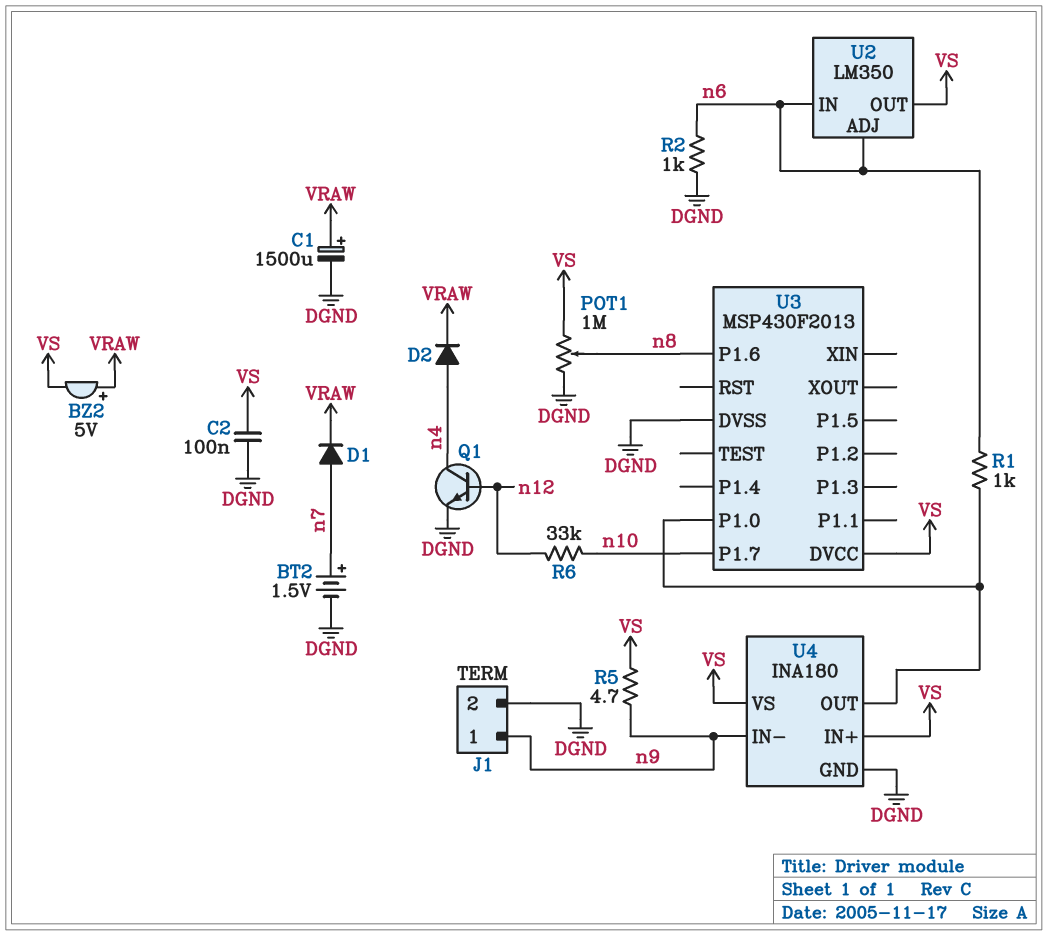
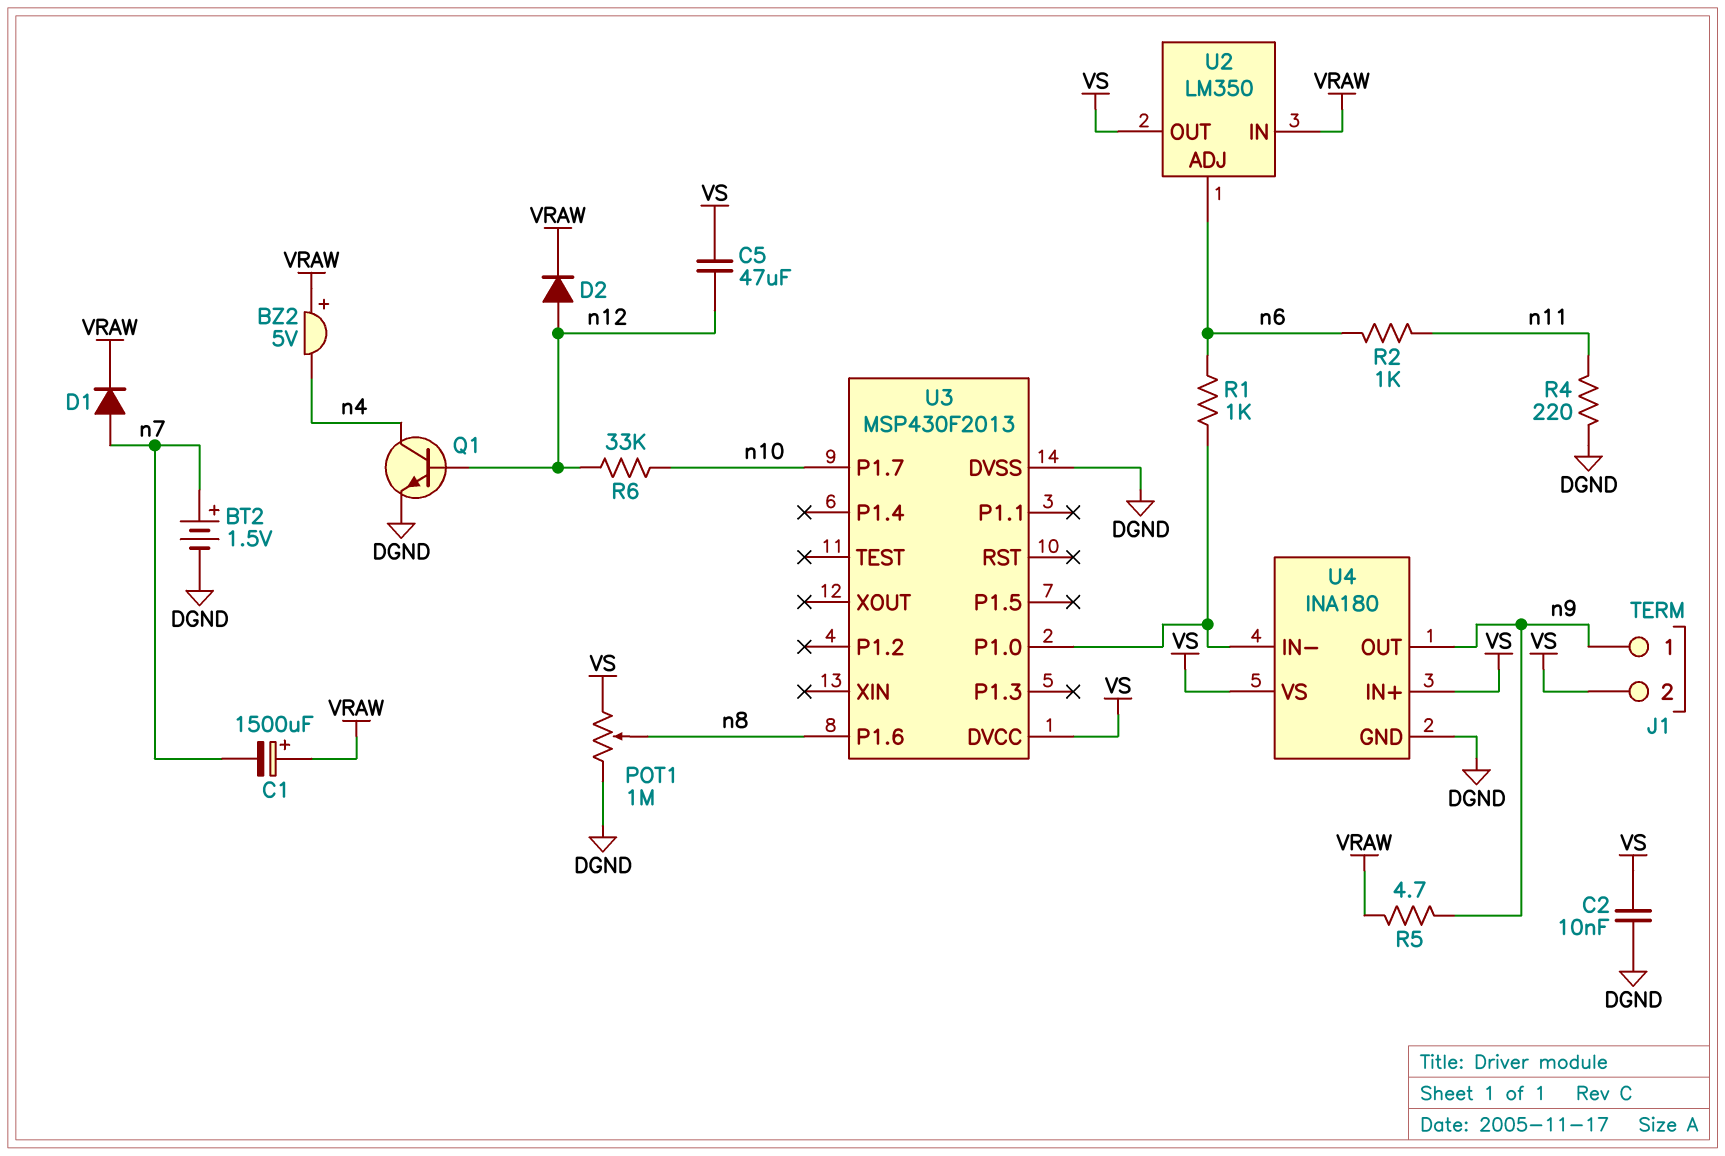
BZ2: buzzer 5V (plus VRAW, minus VS) -> buzzer 5V (plus VRAW, minus n4)
C1: 1500uF (plus VRAW, minus DGND) -> 1500uF (plus VRAW, minus n7)
C2: 100nF (DGND, VS) -> 10nF (DGND, VS)
C5: none -> 47uF (VS, n12)
D2: diode (A n4, K VRAW) -> diode (A n12, K VRAW)
J1 pin 2: DGND -> VS
R2: 1k (DGND, n6) -> 1k (n6, n11)
R4: none -> 220 (DGND, n11)
R5: 4.7 (VS, n9) -> 4.7 (VRAW, n9)
U2 pin IN: n6 -> VRAW
U4 pin IN-: n9 -> U3/P1.0
U4 pin OUT: U3/P1.0 -> n9

